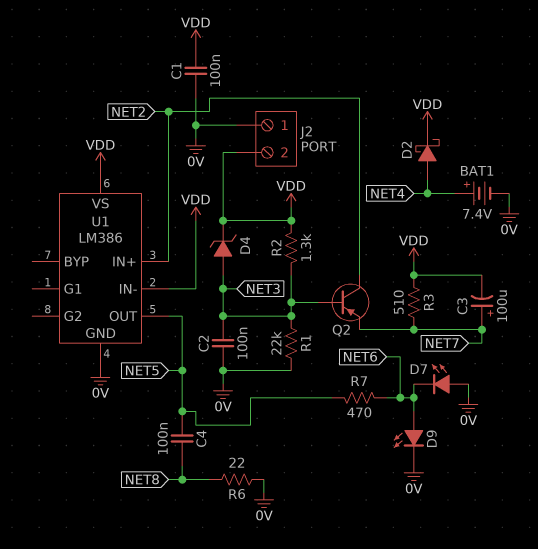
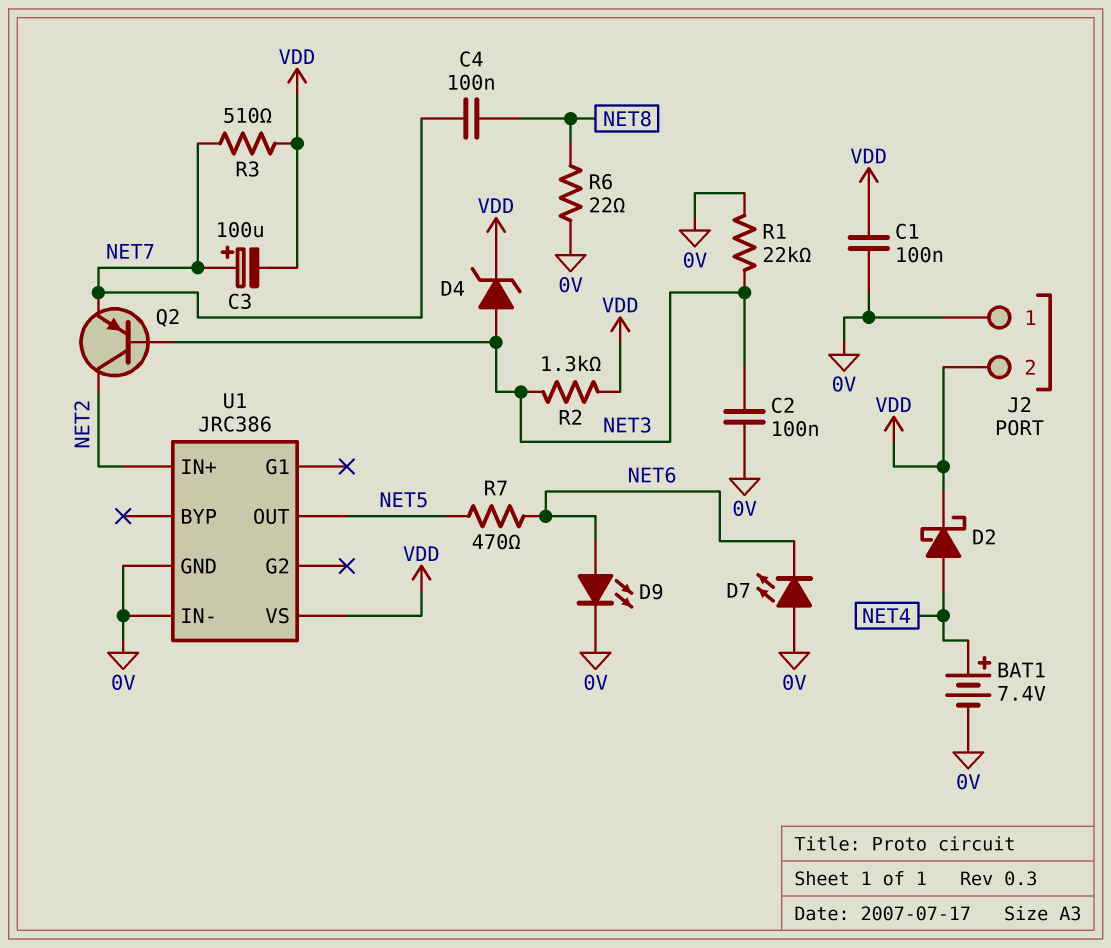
C4: 100nF (NET5, NET8) -> 100nF (NET7, NET8)
U1: LM386 -> JRC386
U1 pin IN-: VDD -> 0V

